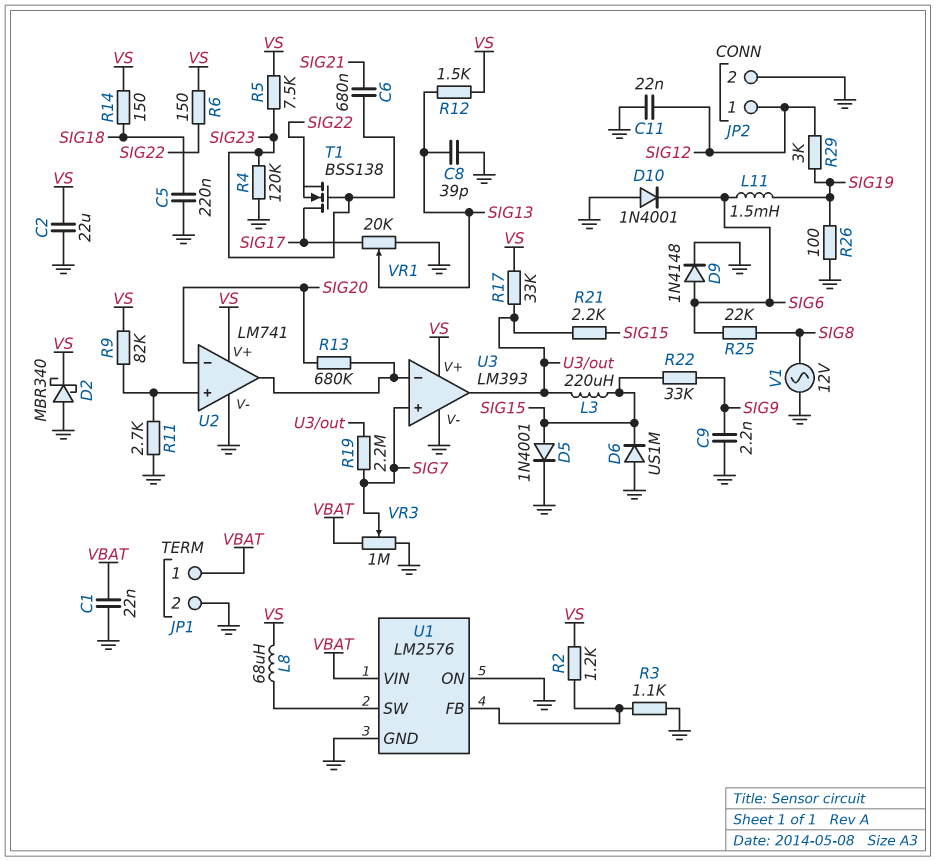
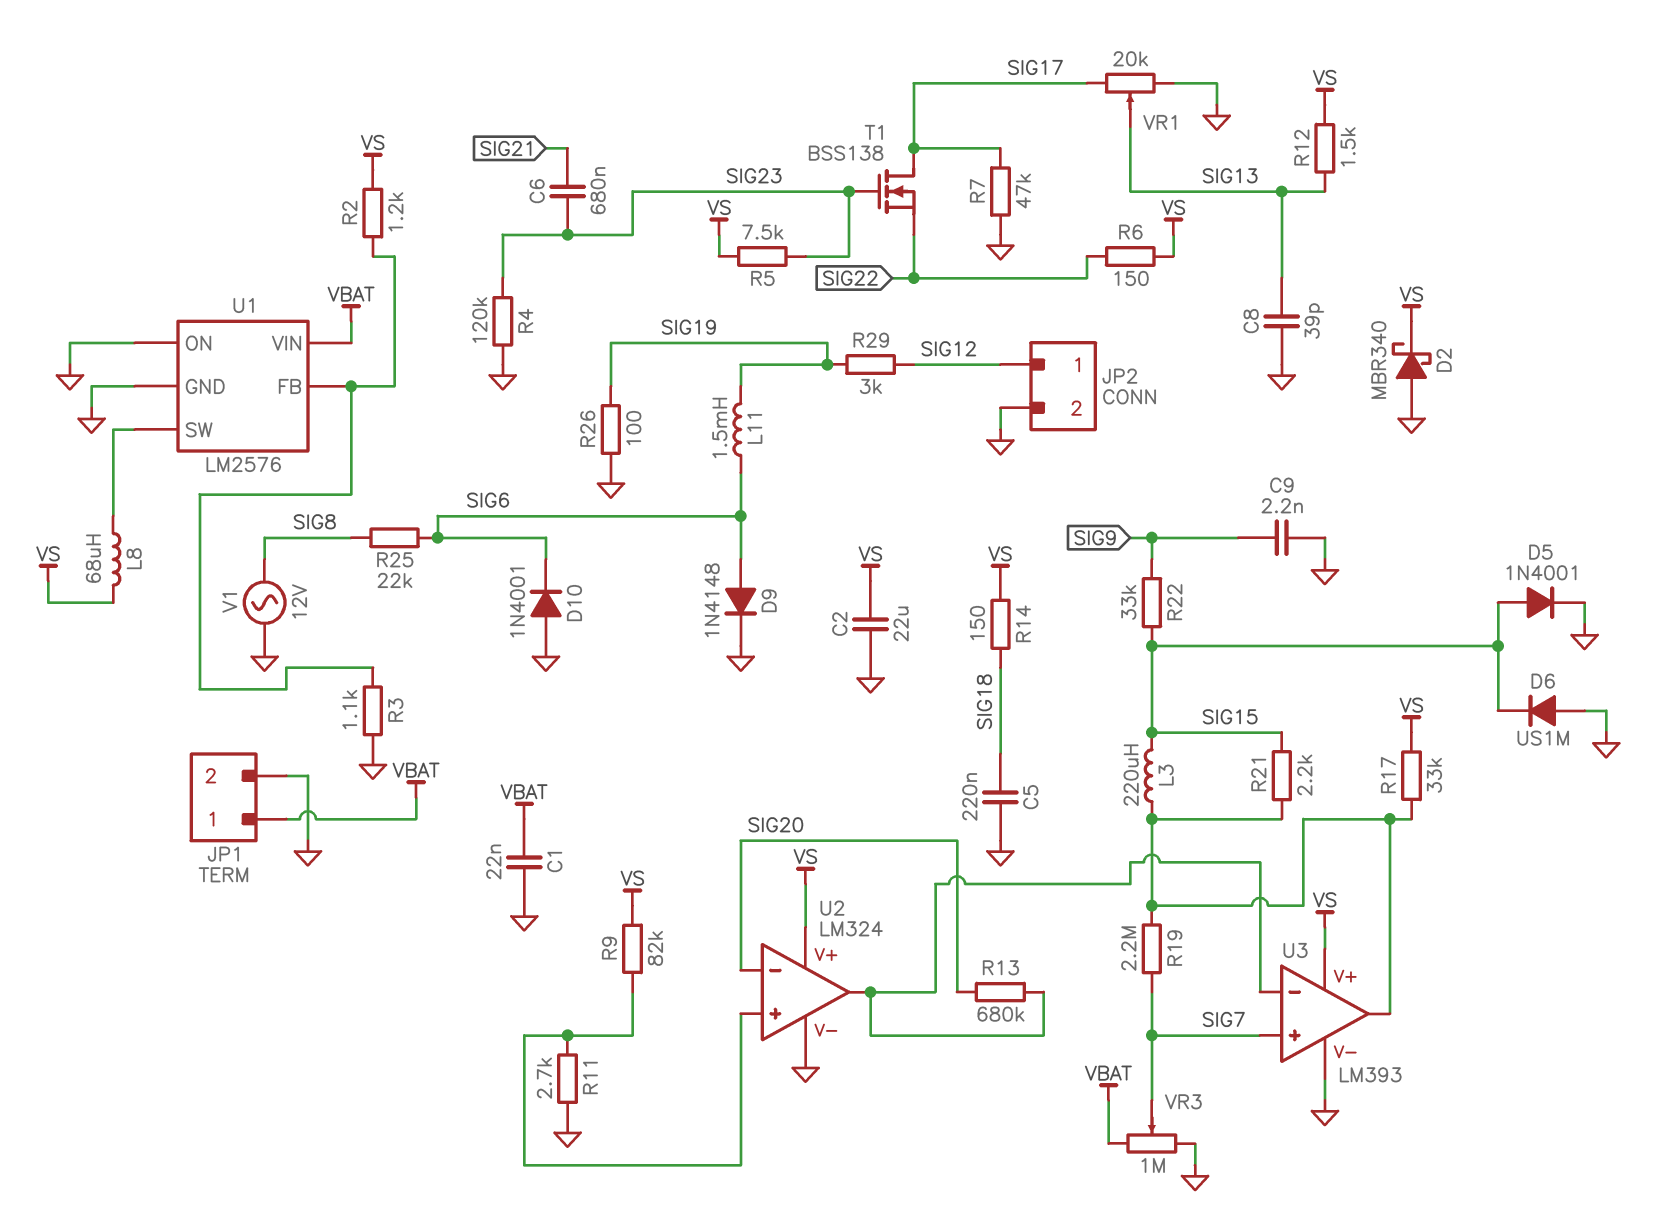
C11: 22nF (GND, SIG12) -> none
R7: none -> 47k (GND, SIG17)
U2: LM741 -> LM324

